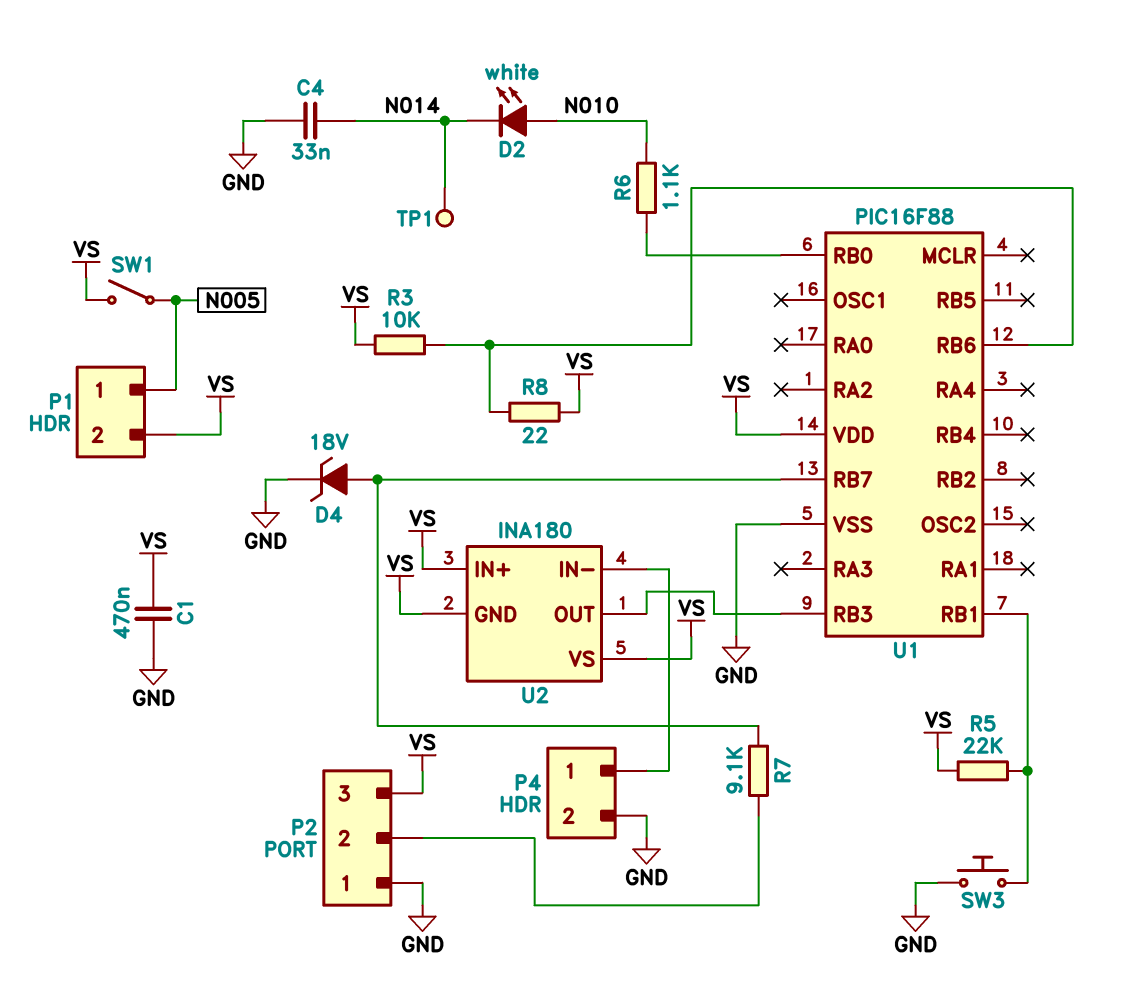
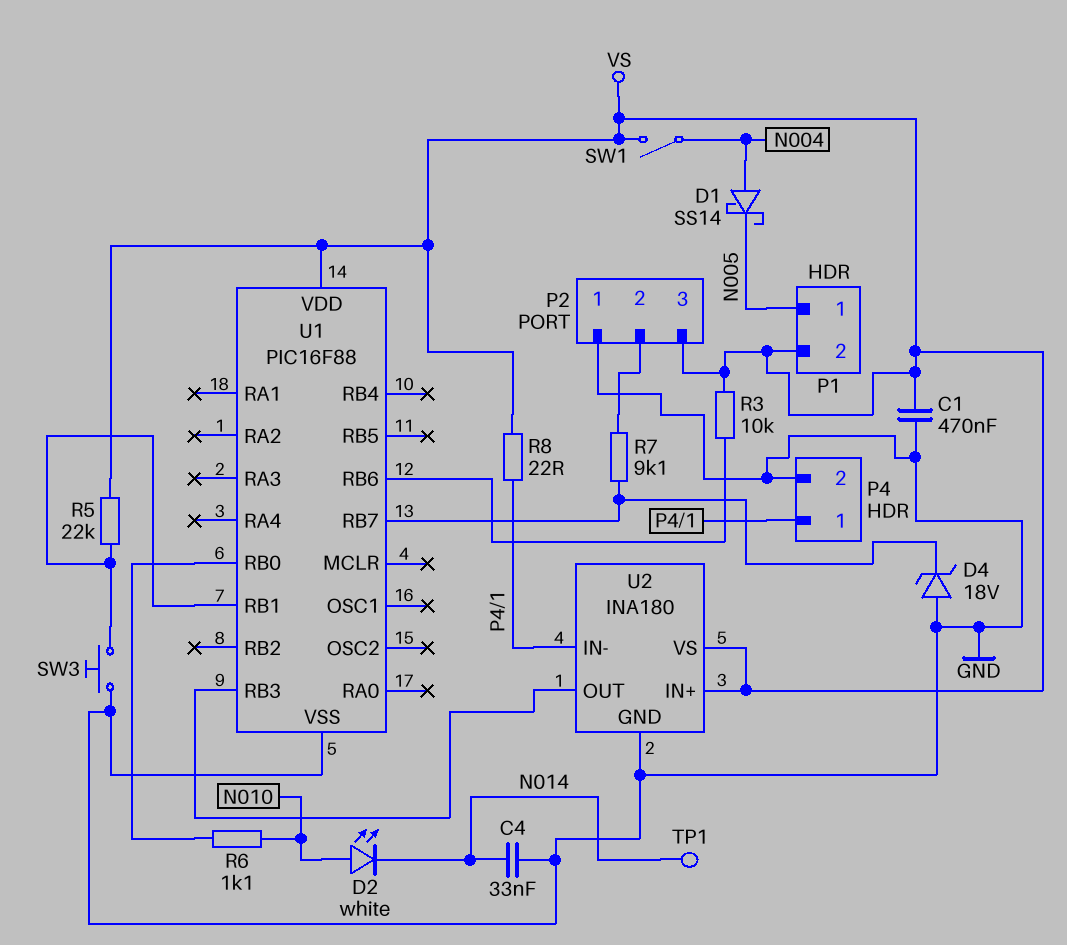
D1: none -> schottky SS14 (A N004, K N005)
D4: zener 18V (A U1/RB7, K GND) -> zener 18V (A GND, K U1/RB7)
R8: 22 (U1/RB6, VS) -> 22 (P4/1, VS)
SW1: switch (N005, VS) -> switch (N004, VS)
U2 pin GND: VS -> GND

